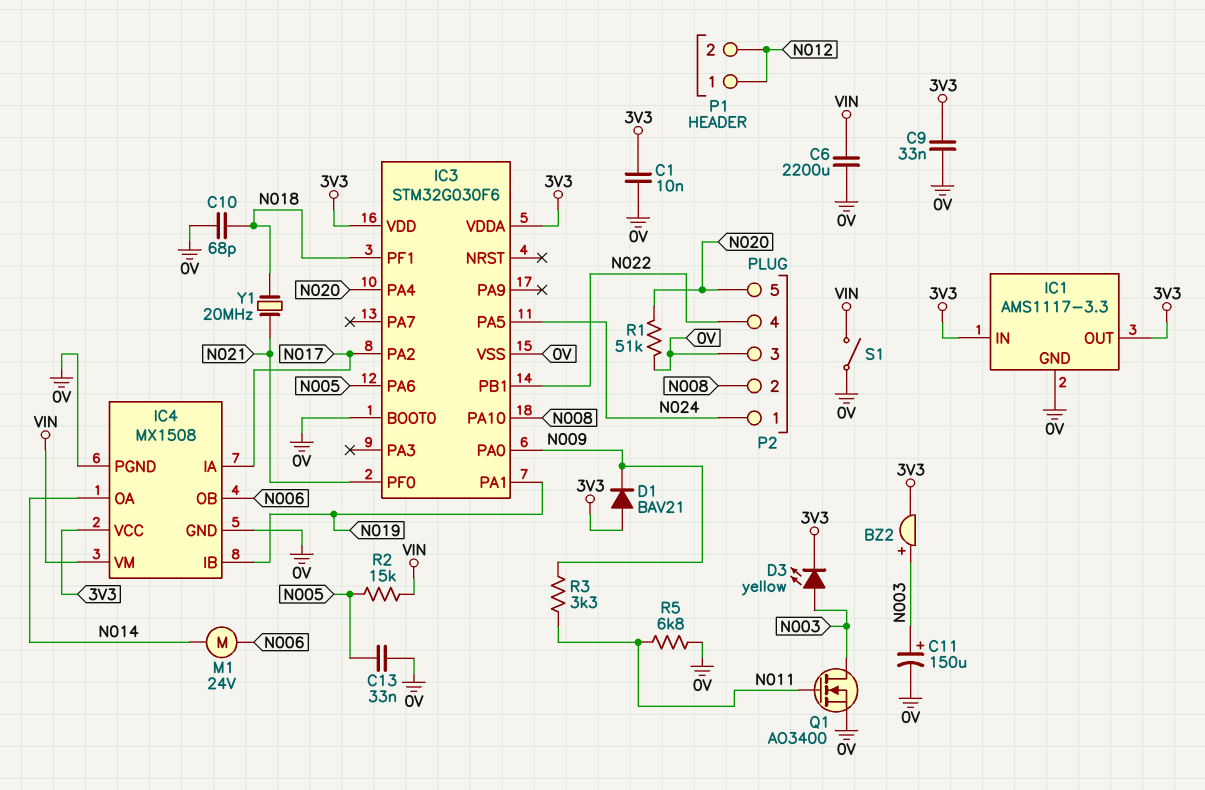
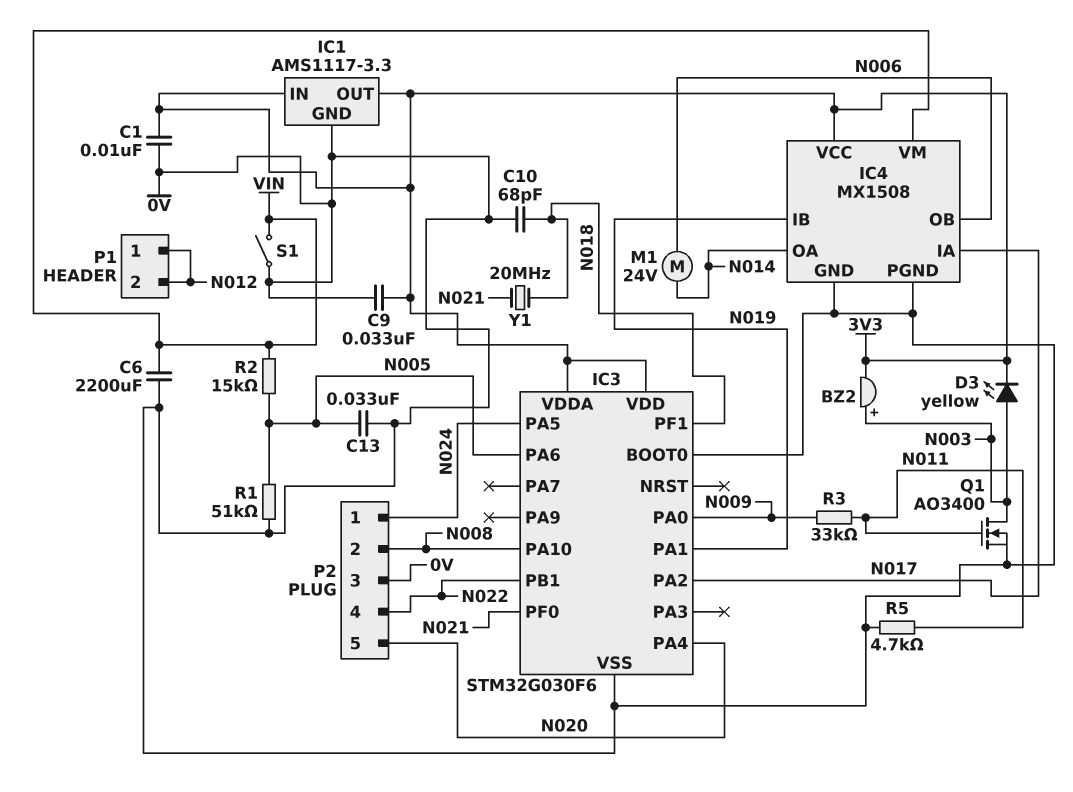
C11: 150uF (plus N003, minus 0V) -> none
D1: diode BAV21 (A 3V3, K N009) -> none
R1: 51k (0V, N020) -> 51k (0V, N005)
R3: 3.3k (N009, N011) -> 33k (N009, N011)
R5: 6.8k (0V, N011) -> 4.7k (0V, N011)

